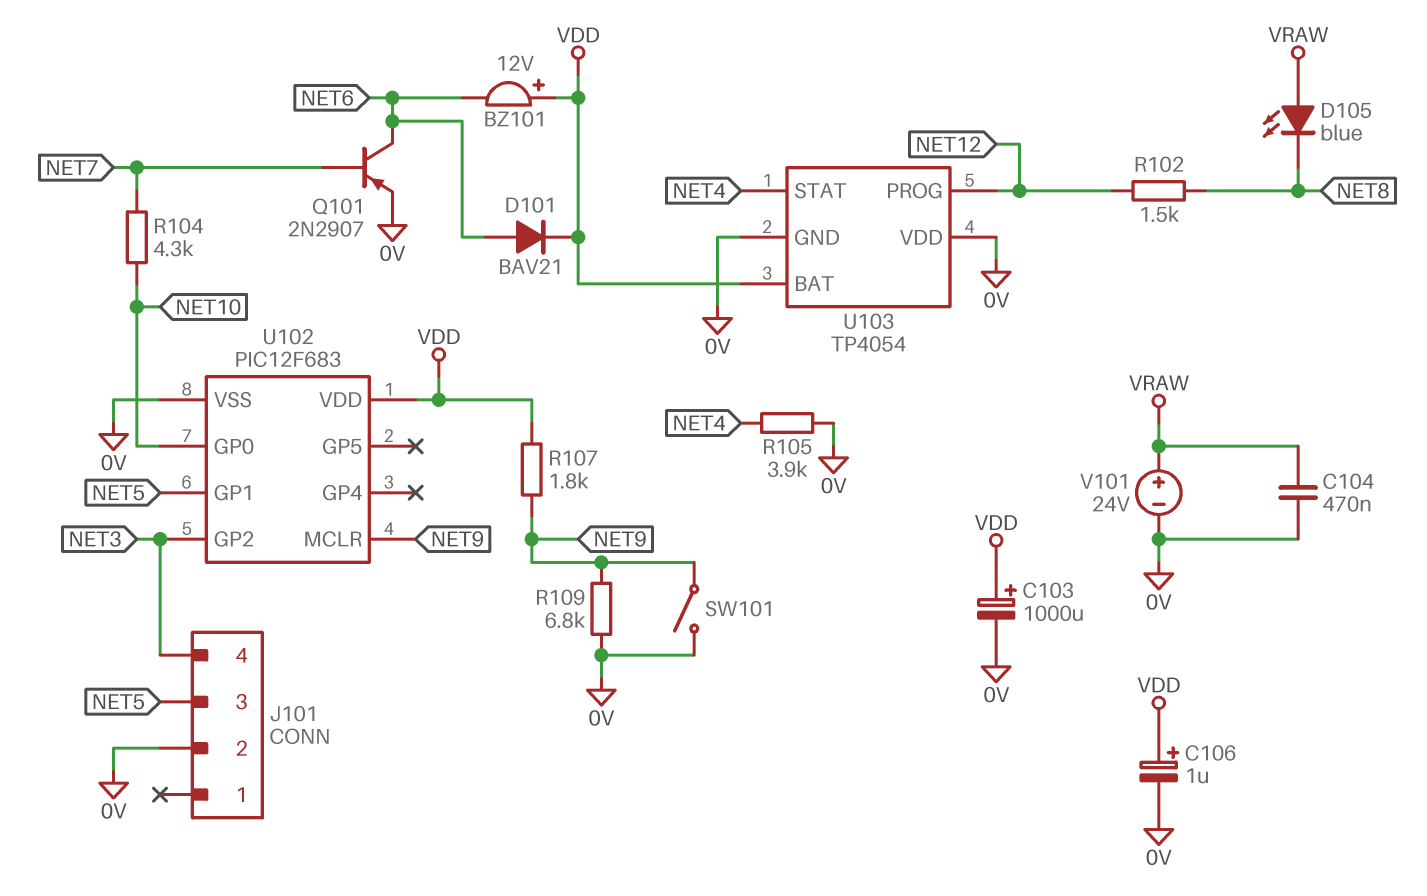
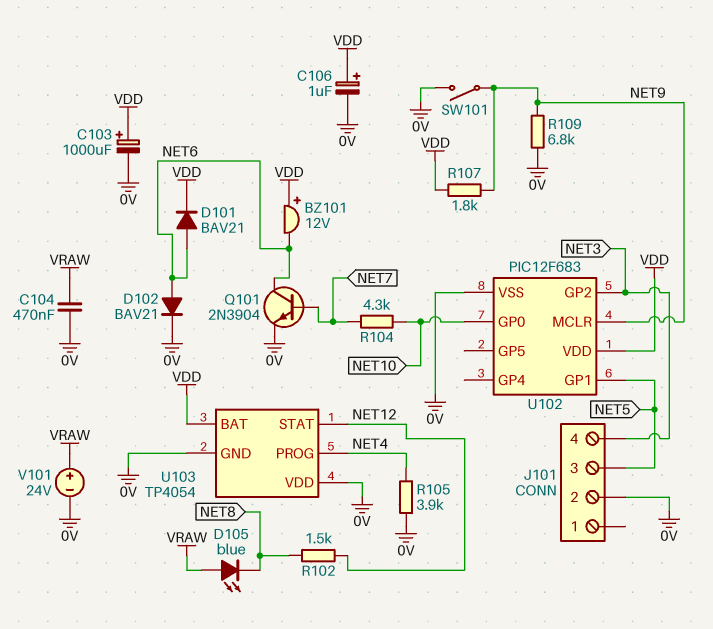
D102: none -> diode BAV21 (A NET6, K 0V)
Q101: PNP 2N2907 (B NET7, C NET6, E 0V) -> NPN 2N3904 (B NET7, C NET6, E 0V)
U103 pin PROG: NET12 -> NET4
U103 pin STAT: NET4 -> NET12

